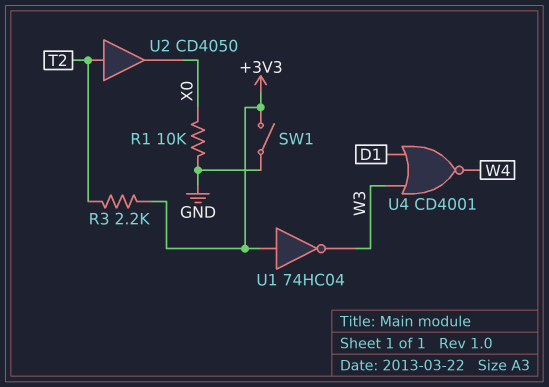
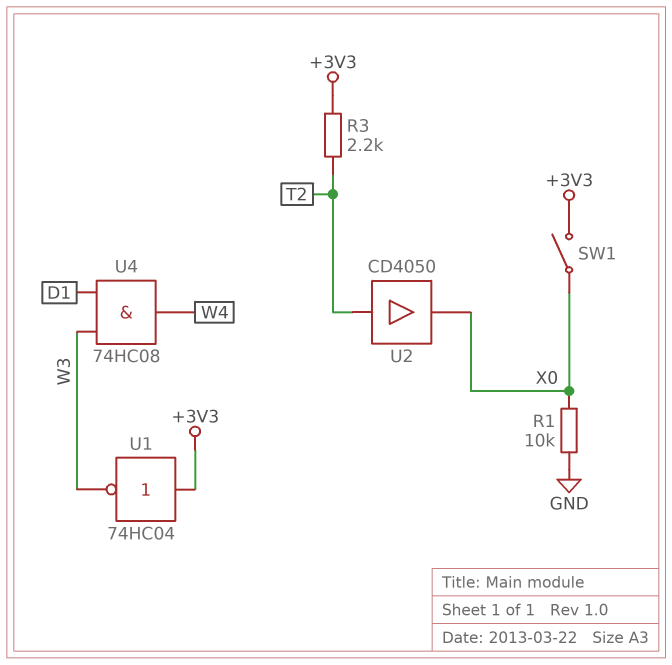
SW1: switch (+3V3, GND) -> switch (+3V3, X0)
U4: NOR CD4001 (in D1, in W3, out W4) -> AND 74HC08 (in D1, in W3, out W4)

